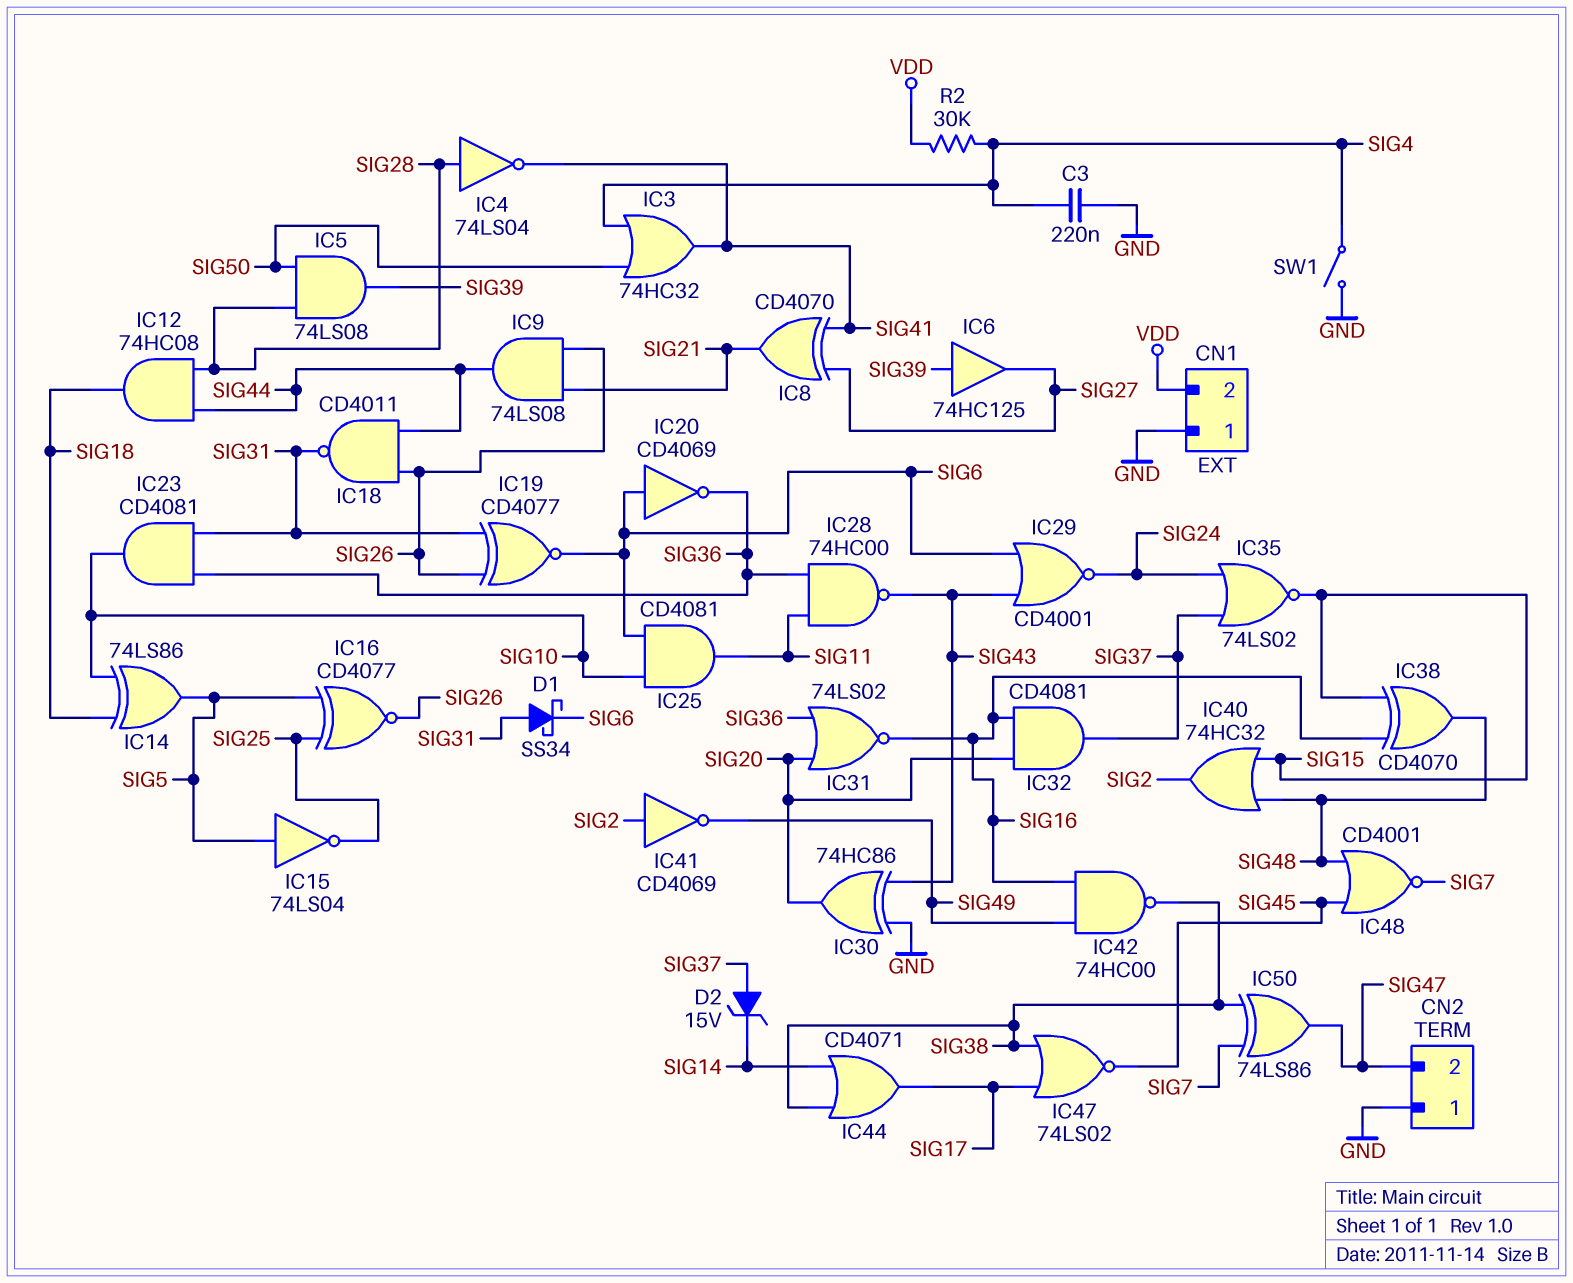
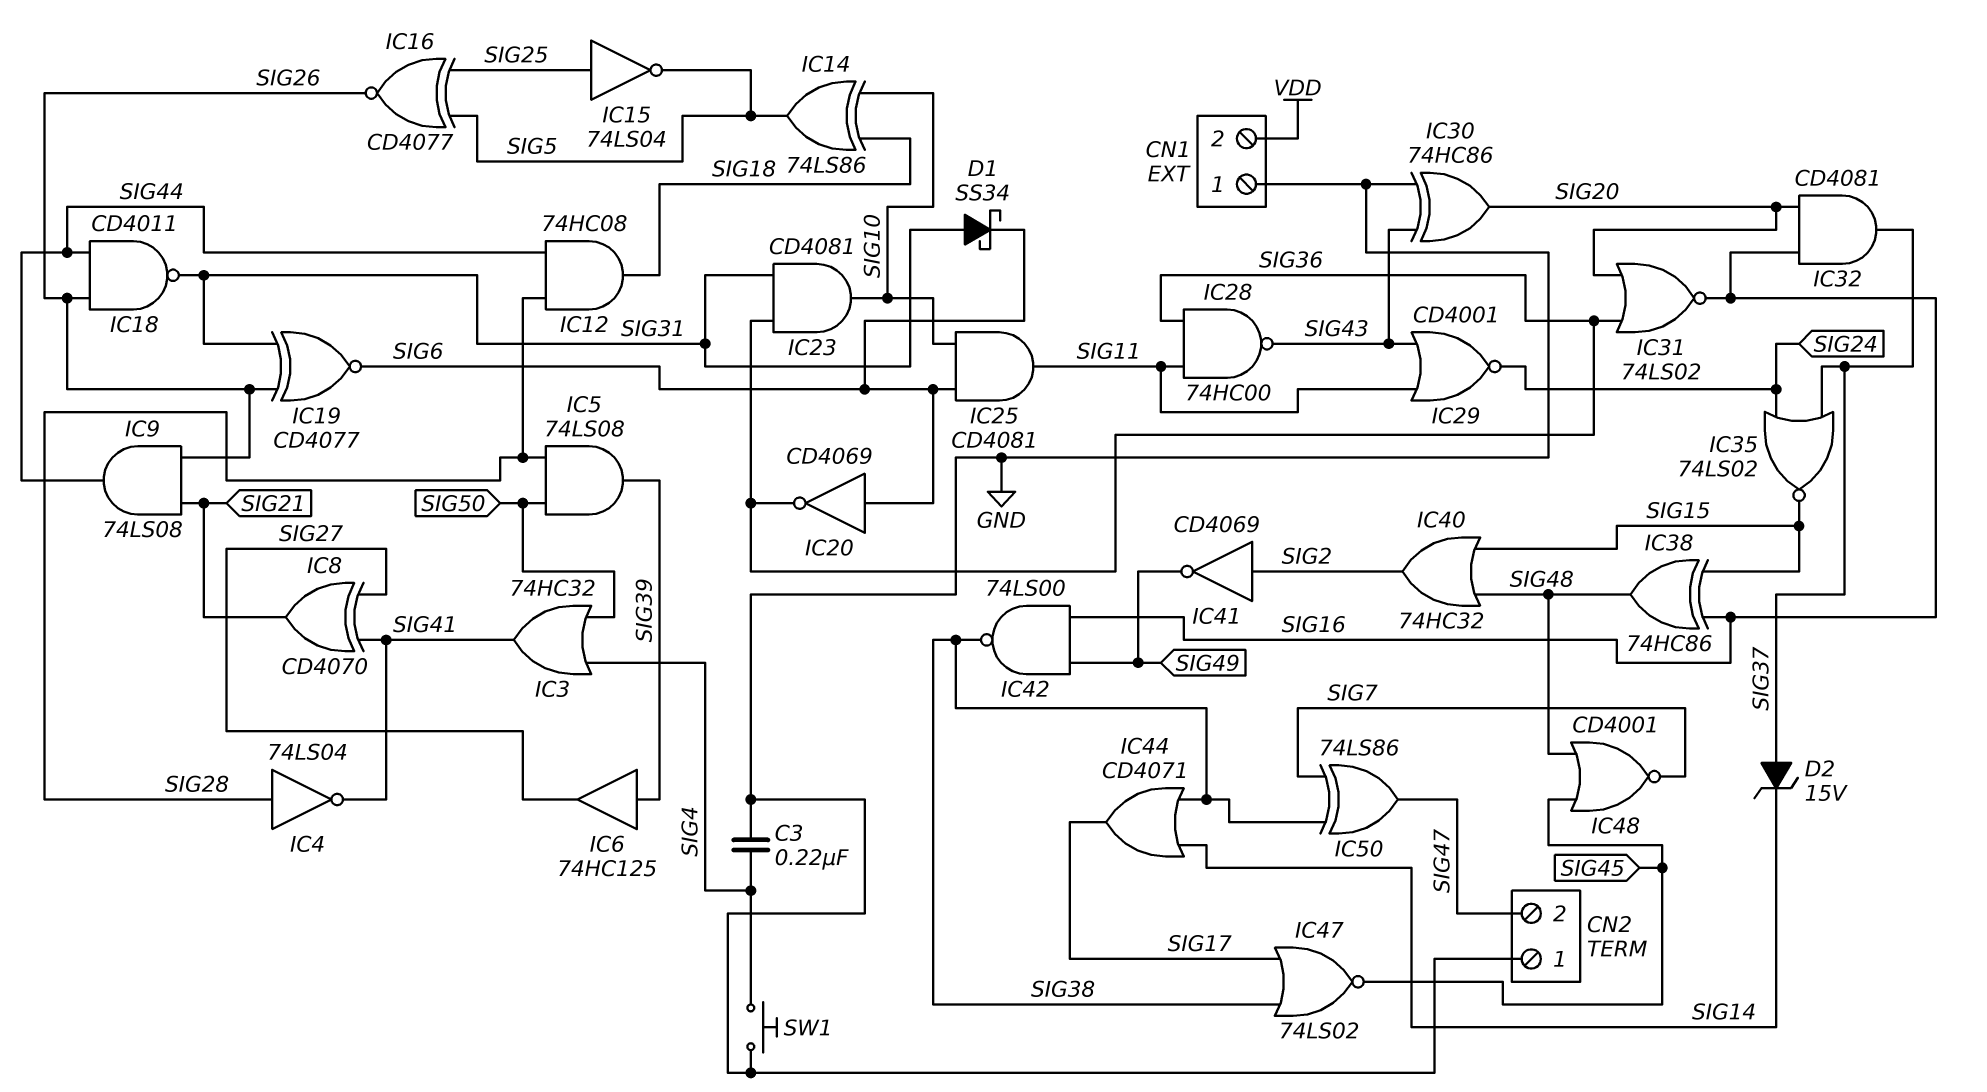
IC15: NOT 74LS04 (in SIG5, out SIG25) -> NOT 74LS04 (in SIG25, out SIG5)
IC29: NOR CD4001 (in SIG6, in SIG43, out SIG24) -> NOR CD4001 (in SIG11, in SIG43, out SIG24)
IC38: XOR CD4070 (in SIG15, in SIG16, out SIG48) -> XOR 74HC86 (in SIG15, in SIG16, out SIG48)
IC42: NAND 74HC00 (in SIG16, in SIG49, out SIG38) -> NAND 74LS00 (in SIG16, in SIG49, out SIG38)
R2: 30k (SIG4, VDD) -> none
SW1: switch (GND, SIG4) -> button (GND, SIG4)

